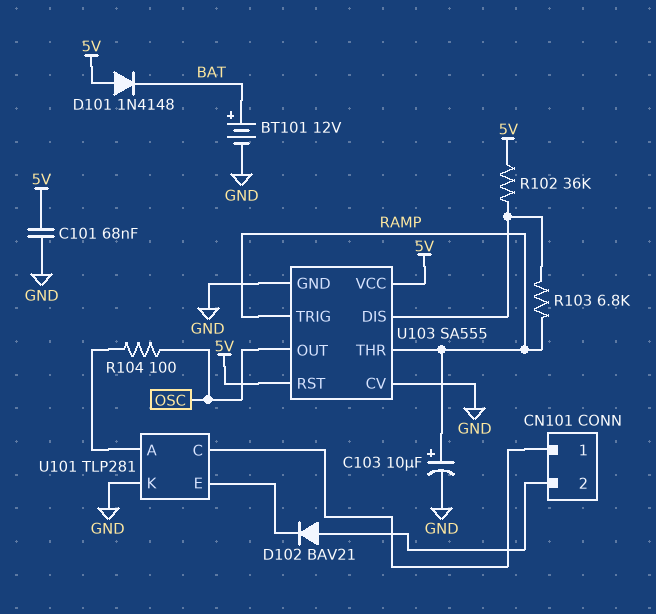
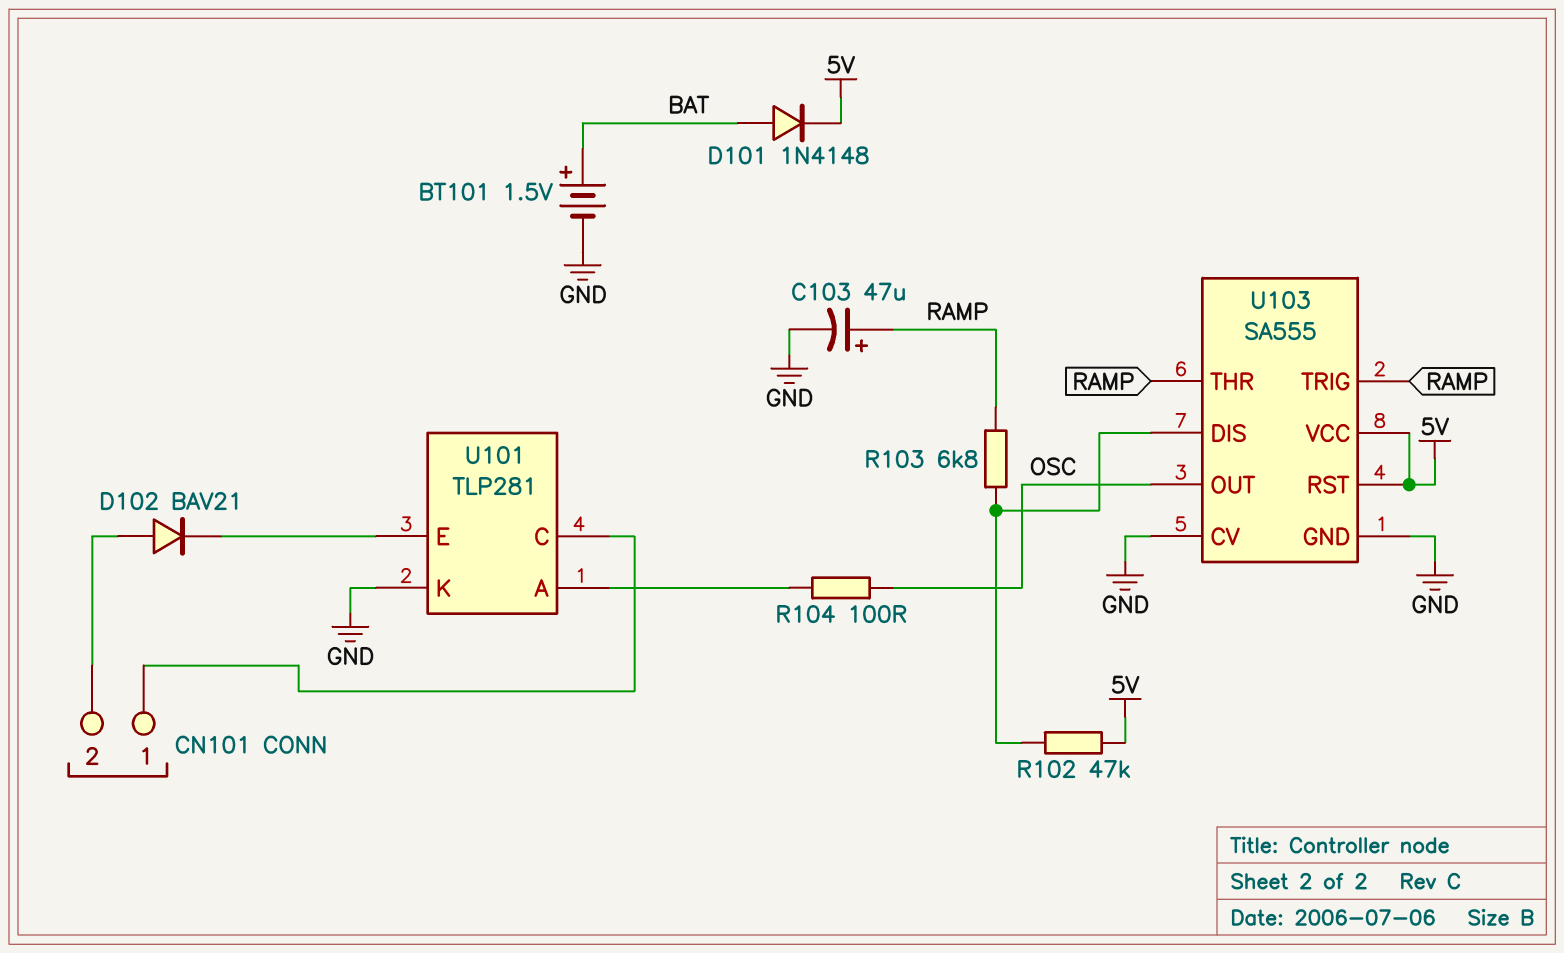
BT101: 12V (plus BAT, minus GND) -> 1.5V (plus BAT, minus GND)
C101: 68nF (5V, GND) -> none
C103: 10uF (plus RAMP, minus GND) -> 47uF (plus RAMP, minus GND)
D101: diode 1N4148 (A 5V, K BAT) -> diode 1N4148 (A BAT, K 5V)
R102: 36k (5V, U103/DIS) -> 47k (5V, U103/DIS)

